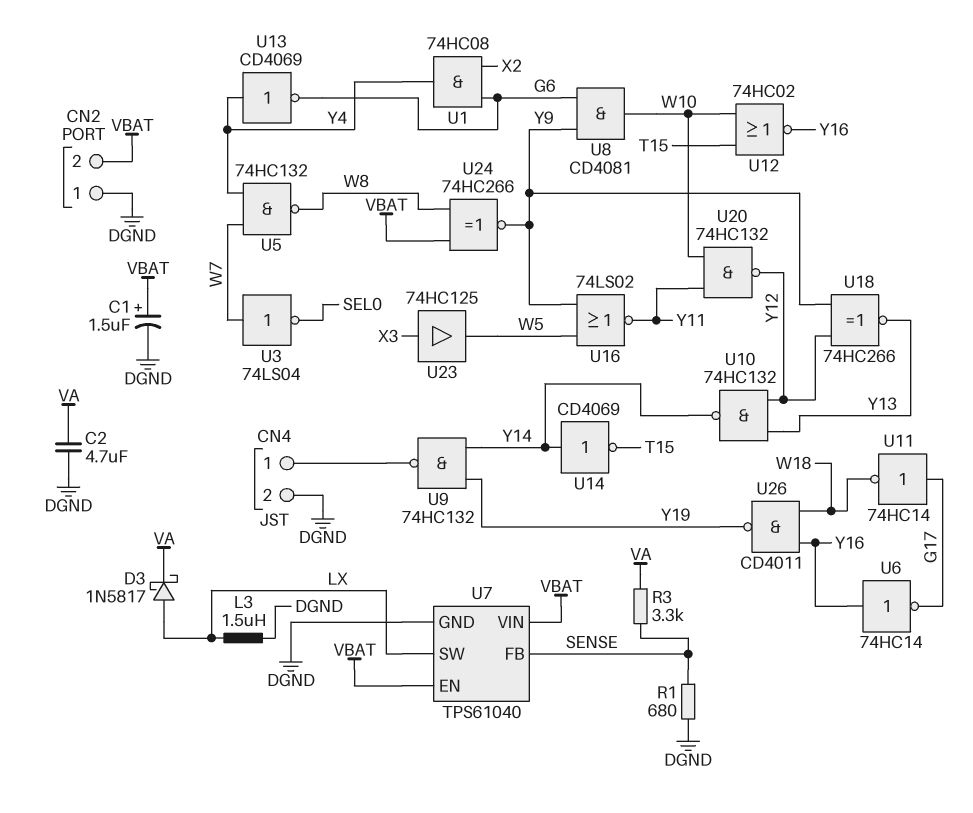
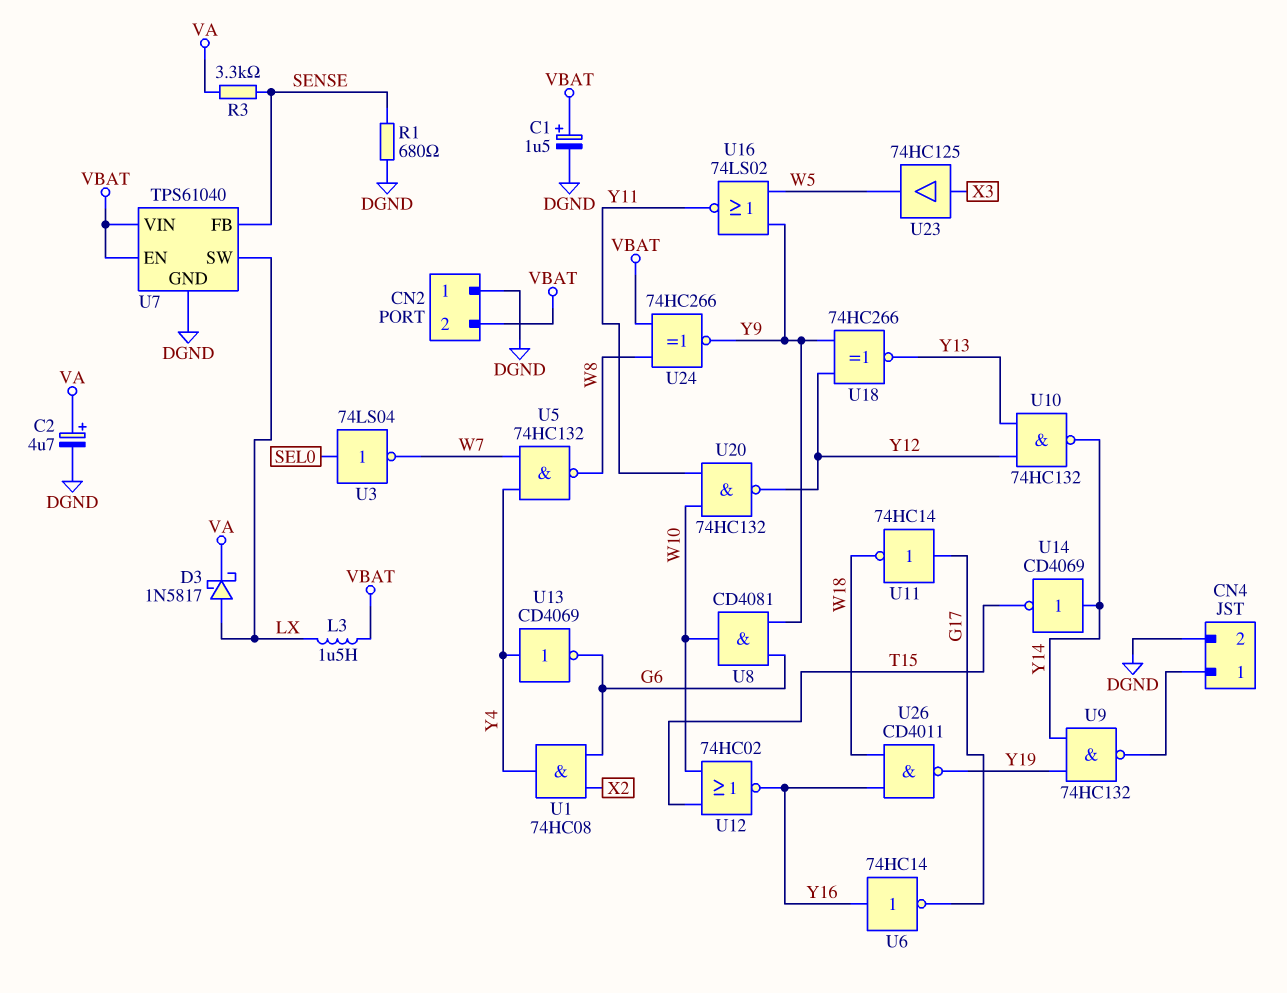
C2: 4.7uF (DGND, VA) -> 4.7uF (plus VA, minus DGND)
L3: 1.5uH (DGND, LX) -> 1.5uH (LX, VBAT)
U3: NOT 74LS04 (in W7, out SEL0) -> NOT 74LS04 (in SEL0, out W7)

